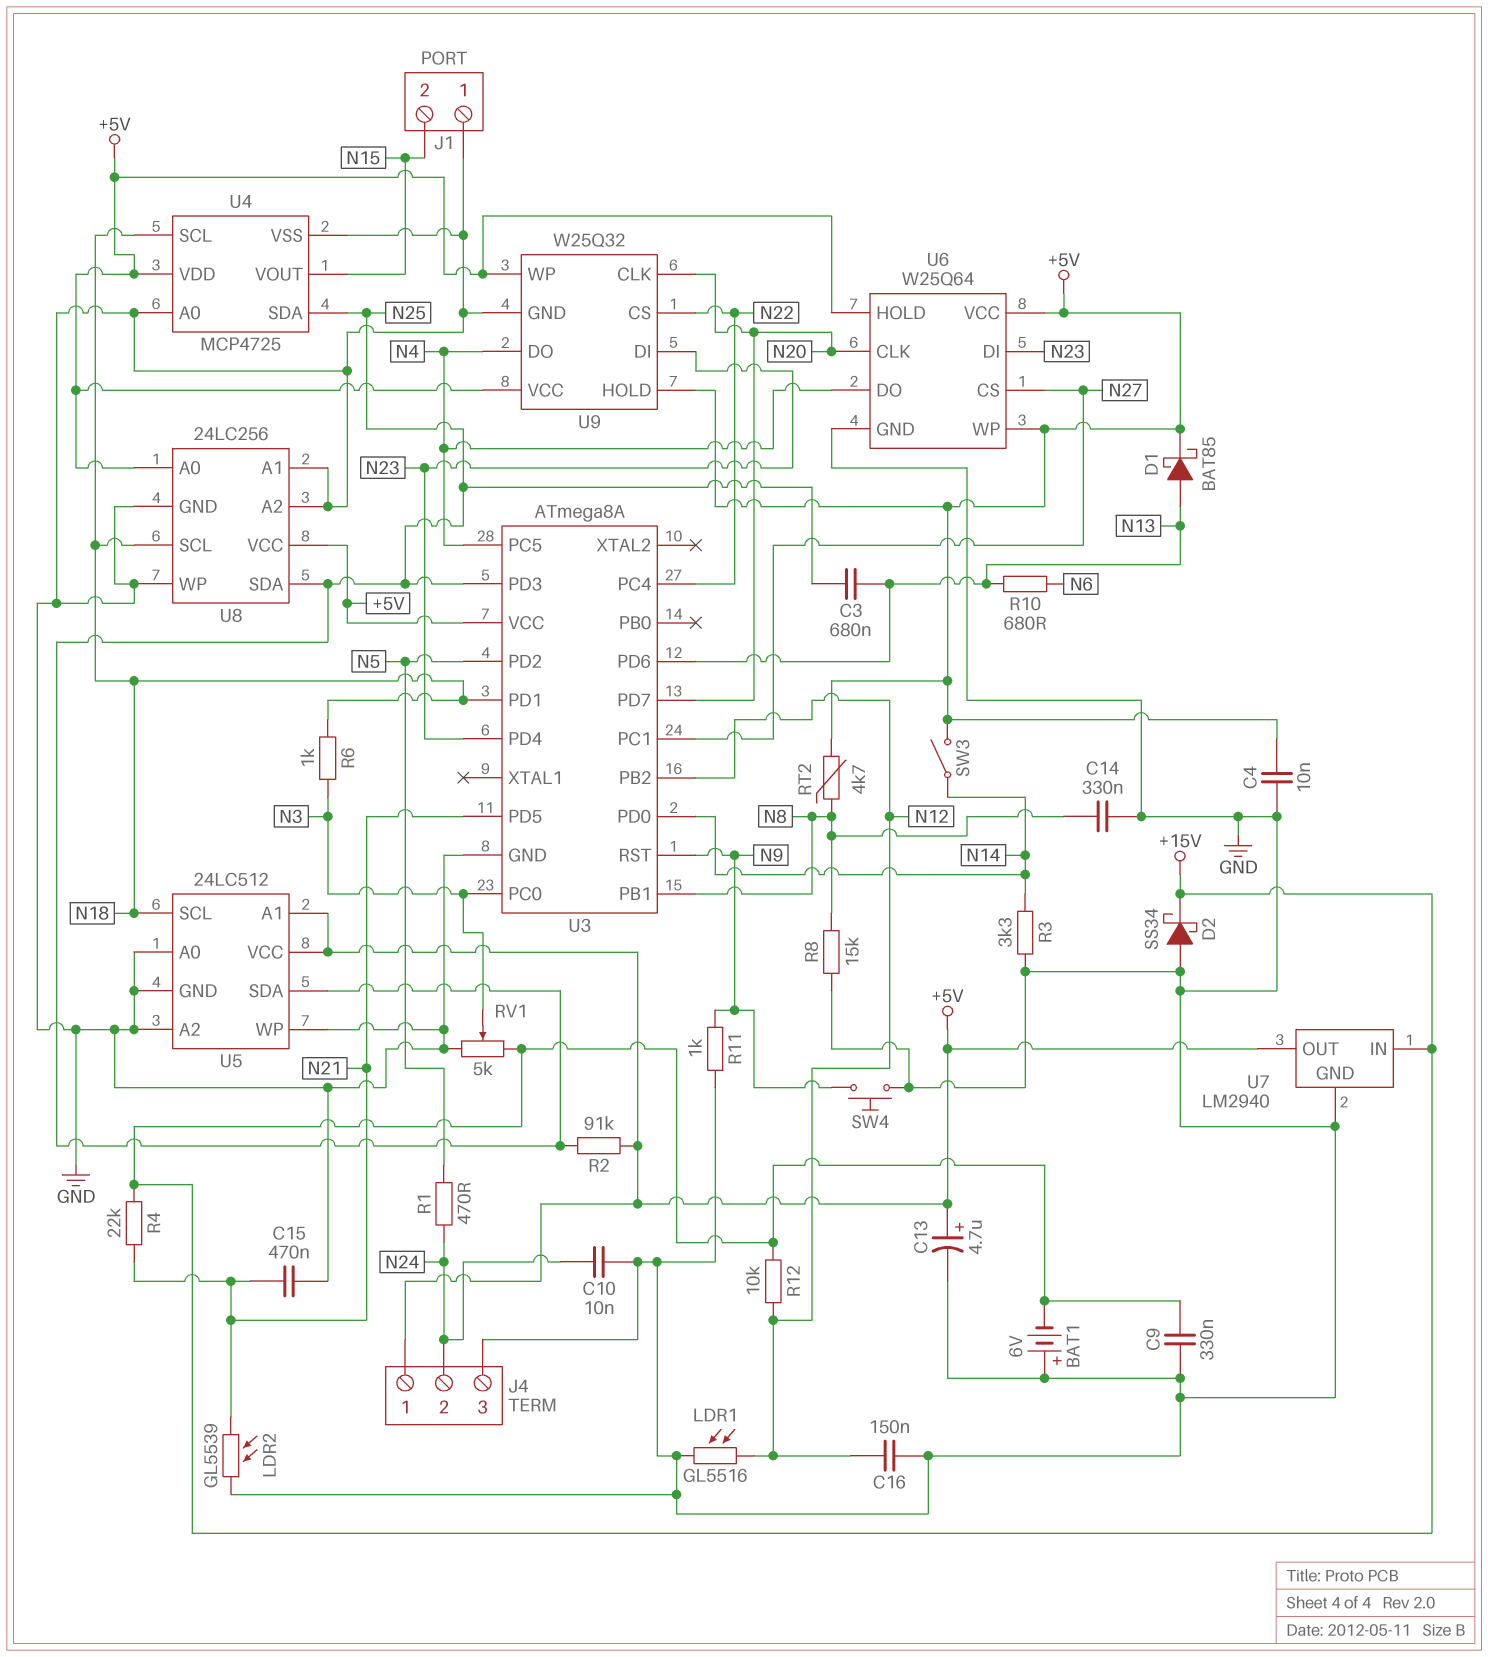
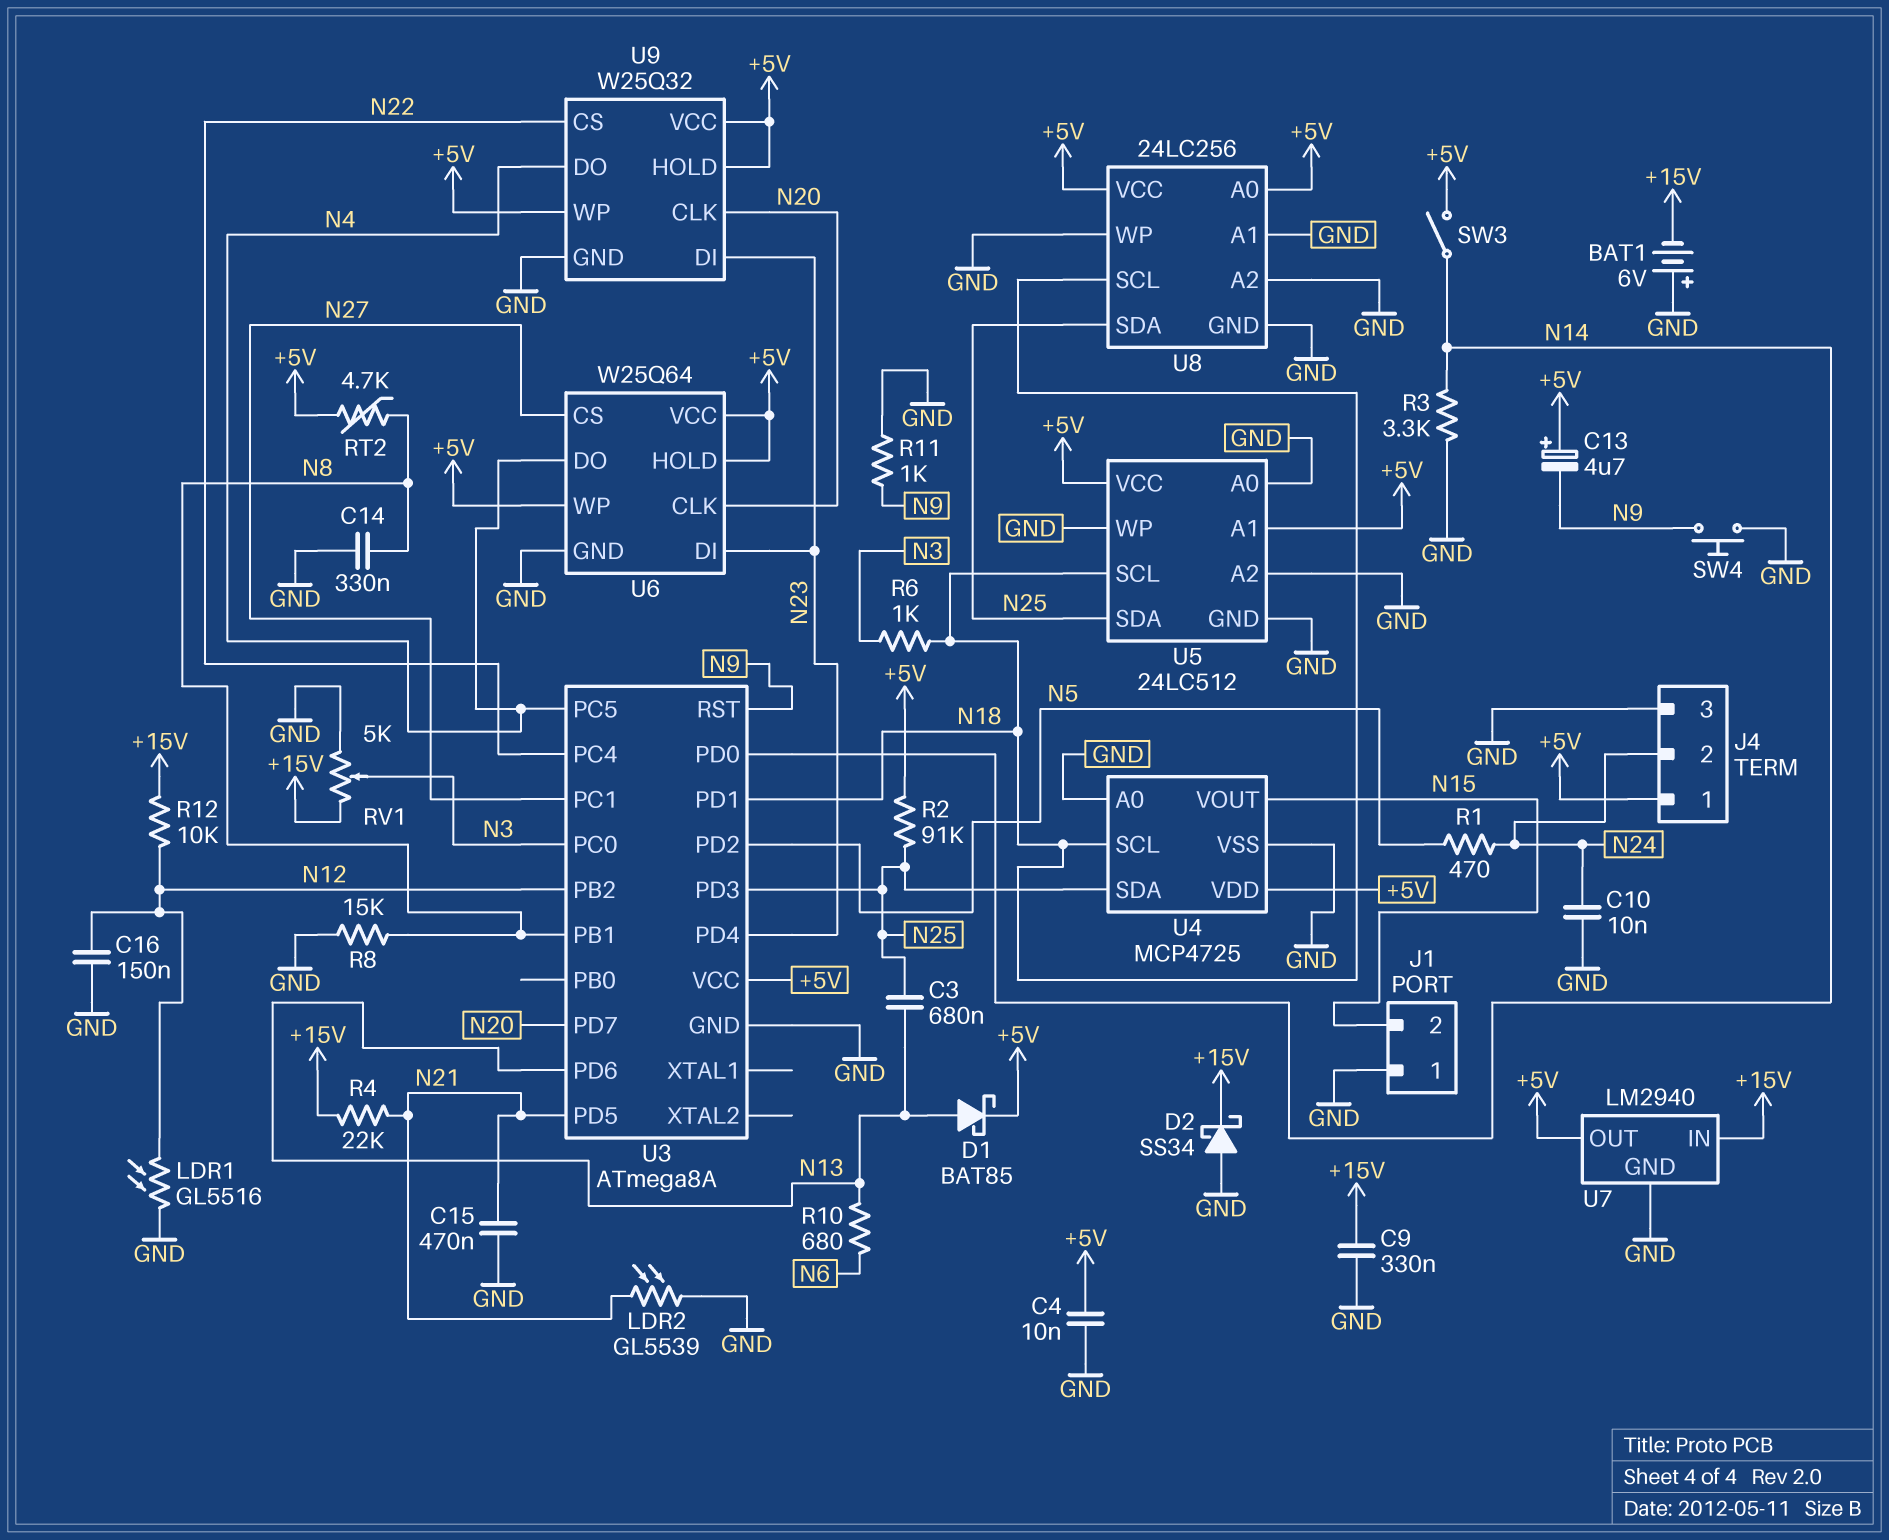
C13: 4.7uF (plus +5V, minus GND) -> 4.7uF (plus +5V, minus N9)

